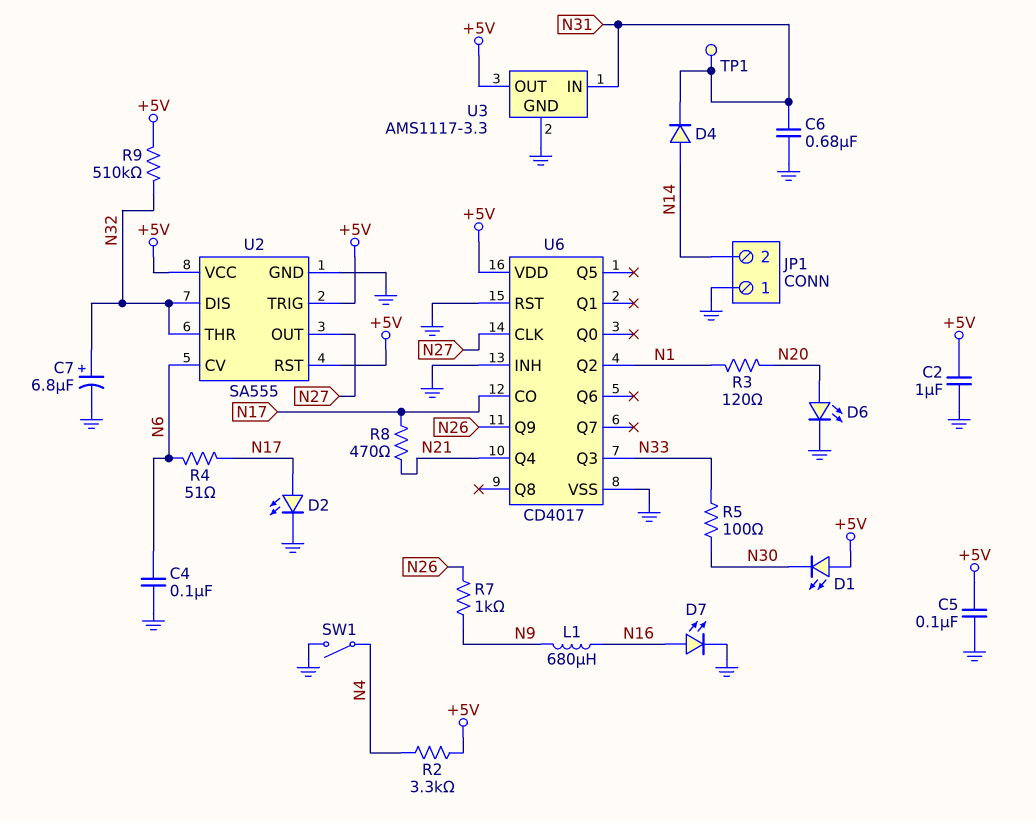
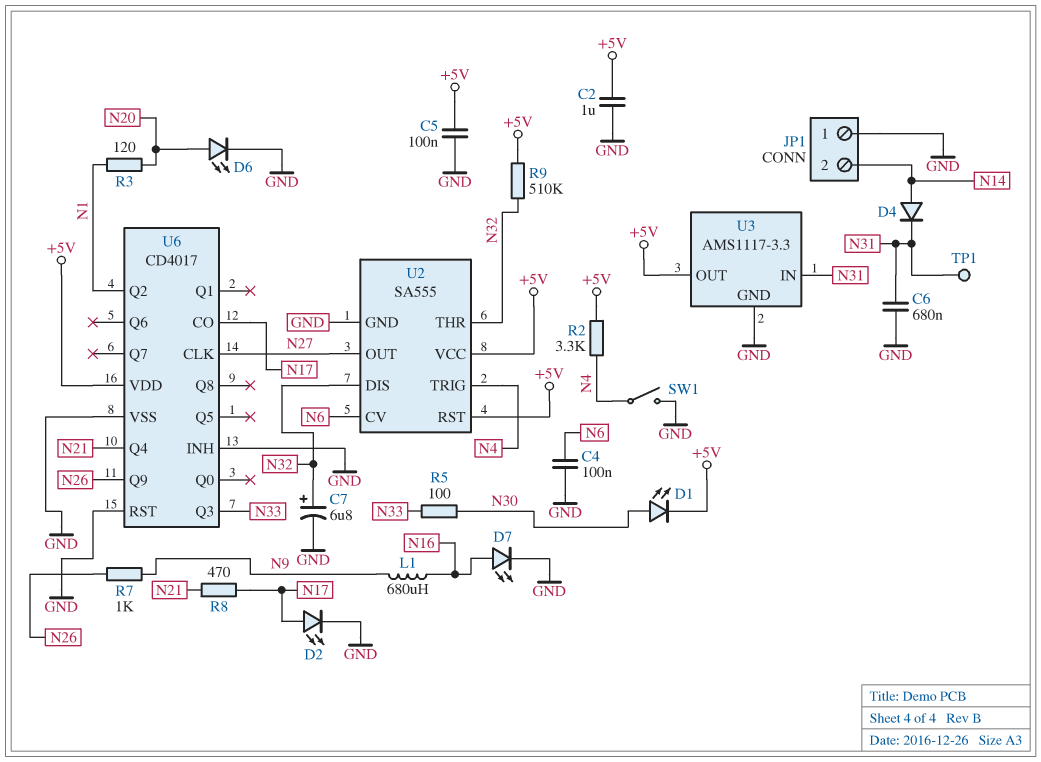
D1: LED (A +5V, K N30) -> LED (A N30, K +5V)
R4: 51 (N6, N17) -> none
U2 pin TRIG: +5V -> N4

